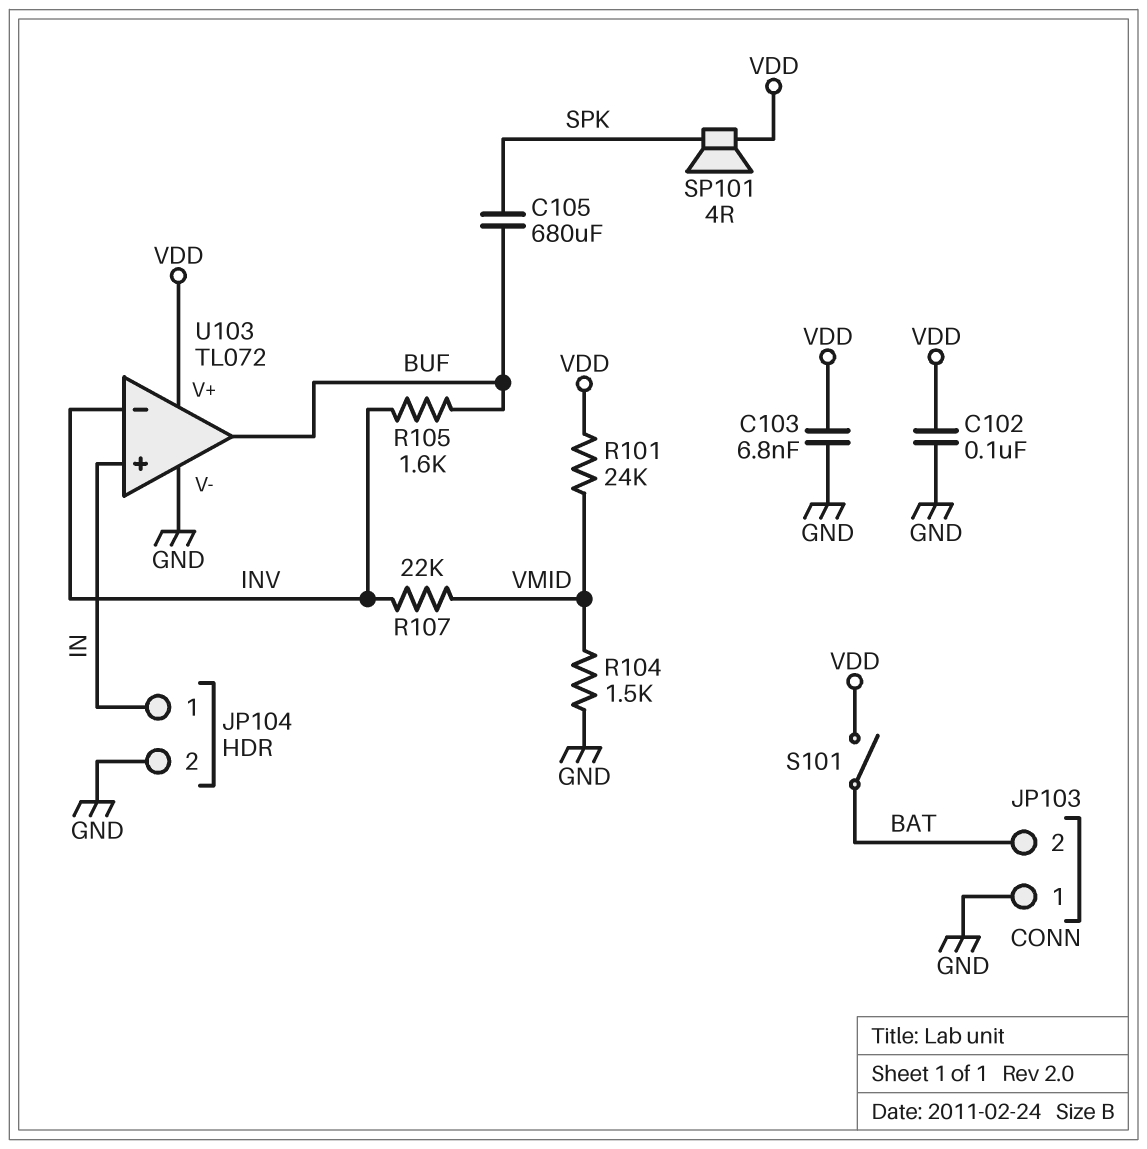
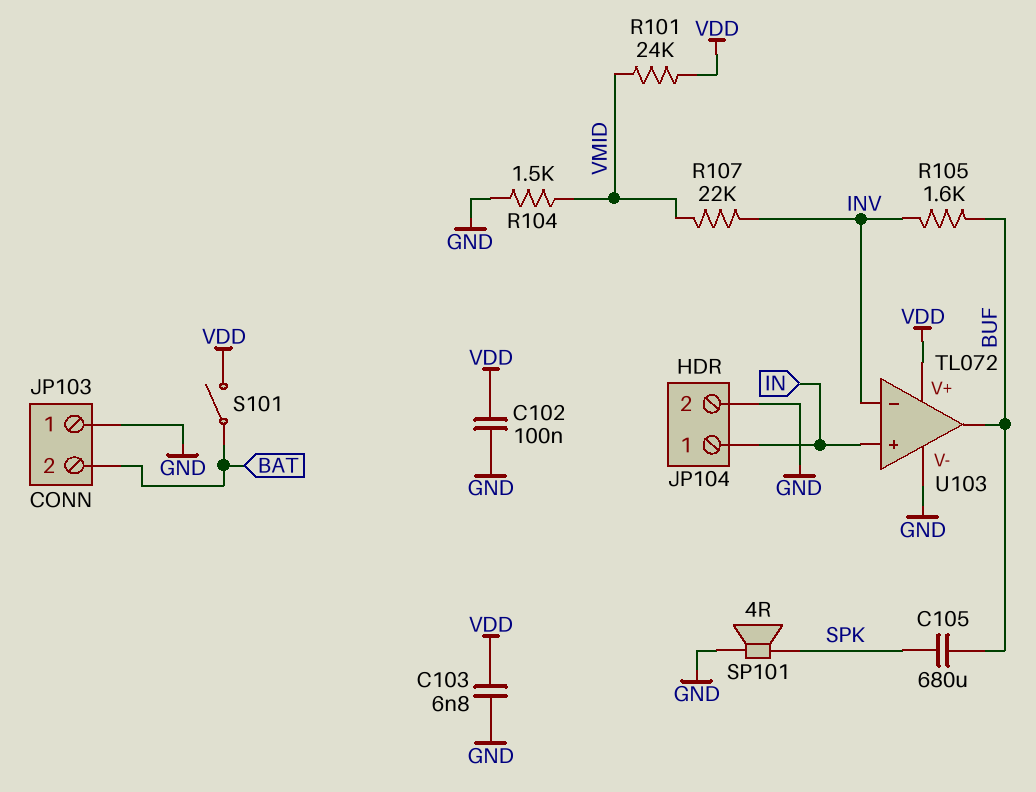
SP101: speaker 4R (SPK, VDD) -> speaker 4R (GND, SPK)

